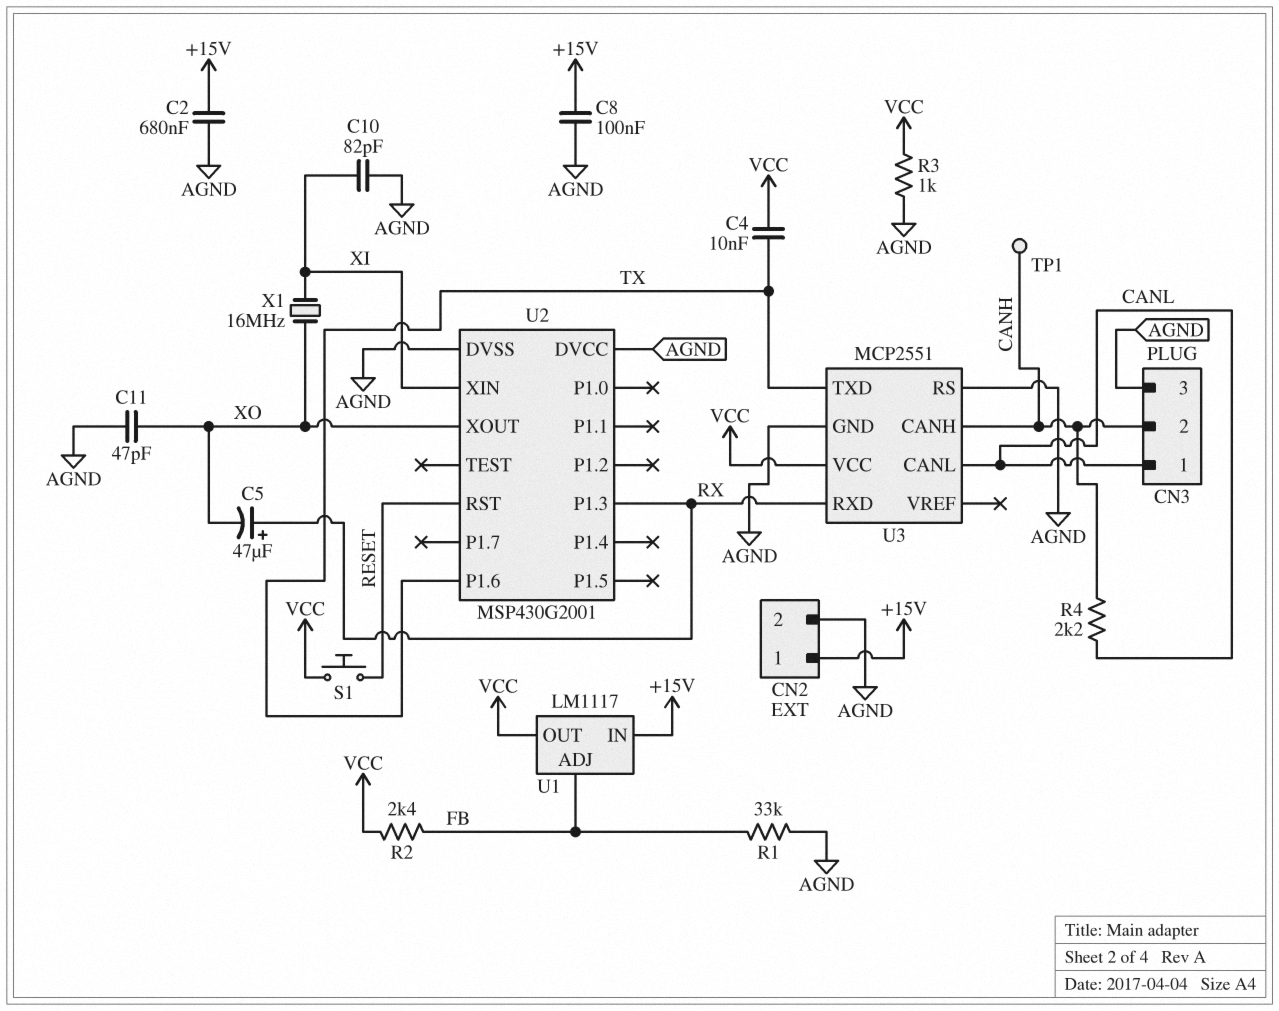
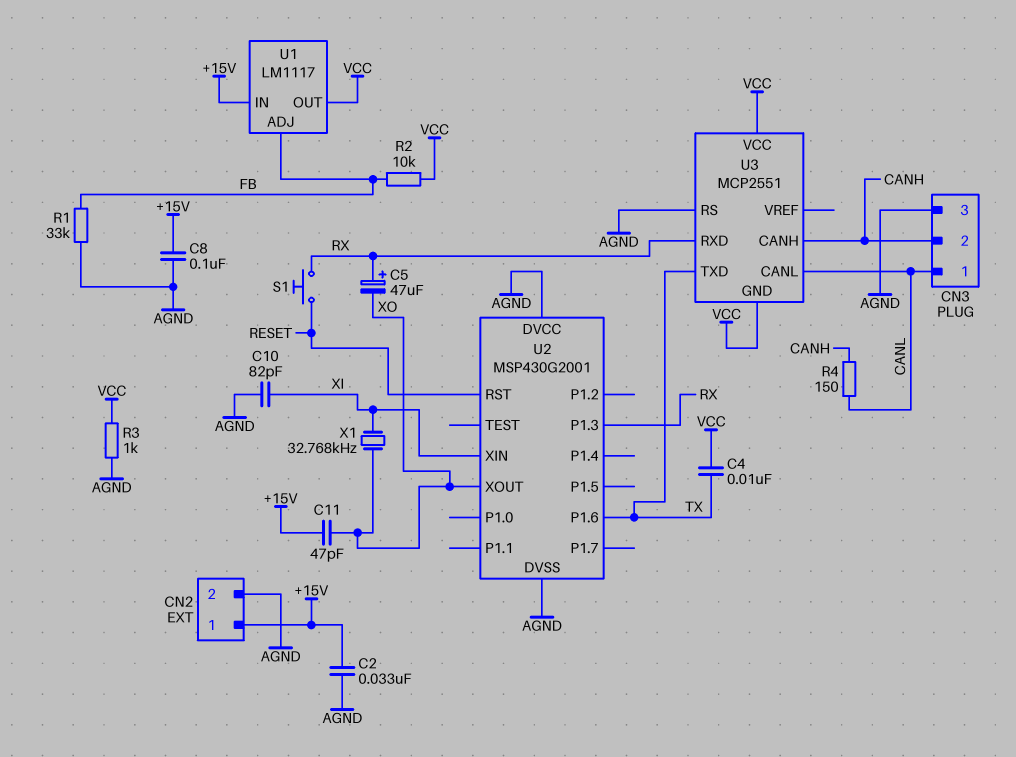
C2: 680nF (+15V, AGND) -> 33nF (+15V, AGND)
C11: 47pF (AGND, XO) -> 47pF (+15V, XO)
R2: 2.4k (FB, VCC) -> 10k (FB, VCC)
R4: 2.2k (CANH, CANL) -> 150 (CANH, CANL)
S1: button (RESET, VCC) -> button (RESET, RX)
TP1: test point (CANH) -> none
U3 pin GND: AGND -> VCC
X1: 16MHz (XI, XO) -> 32.768kHz (XI, XO)

